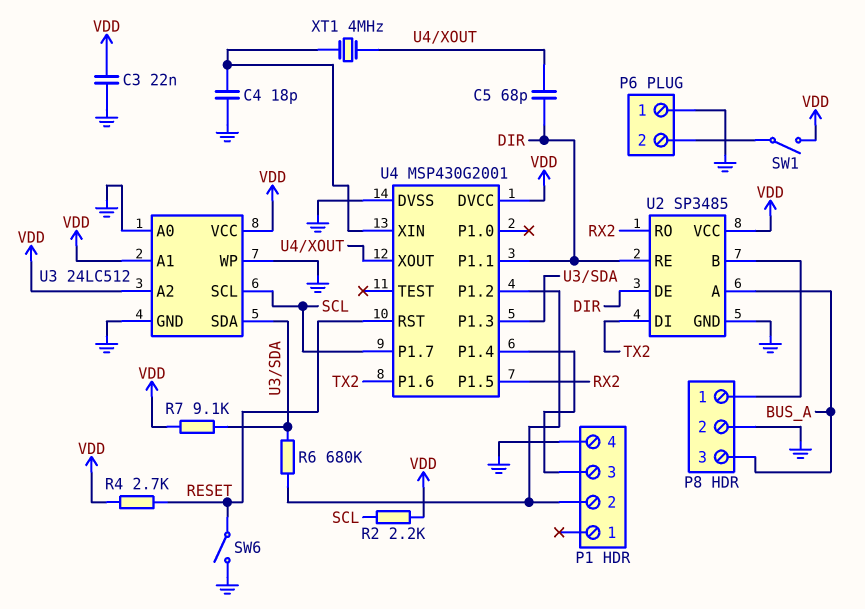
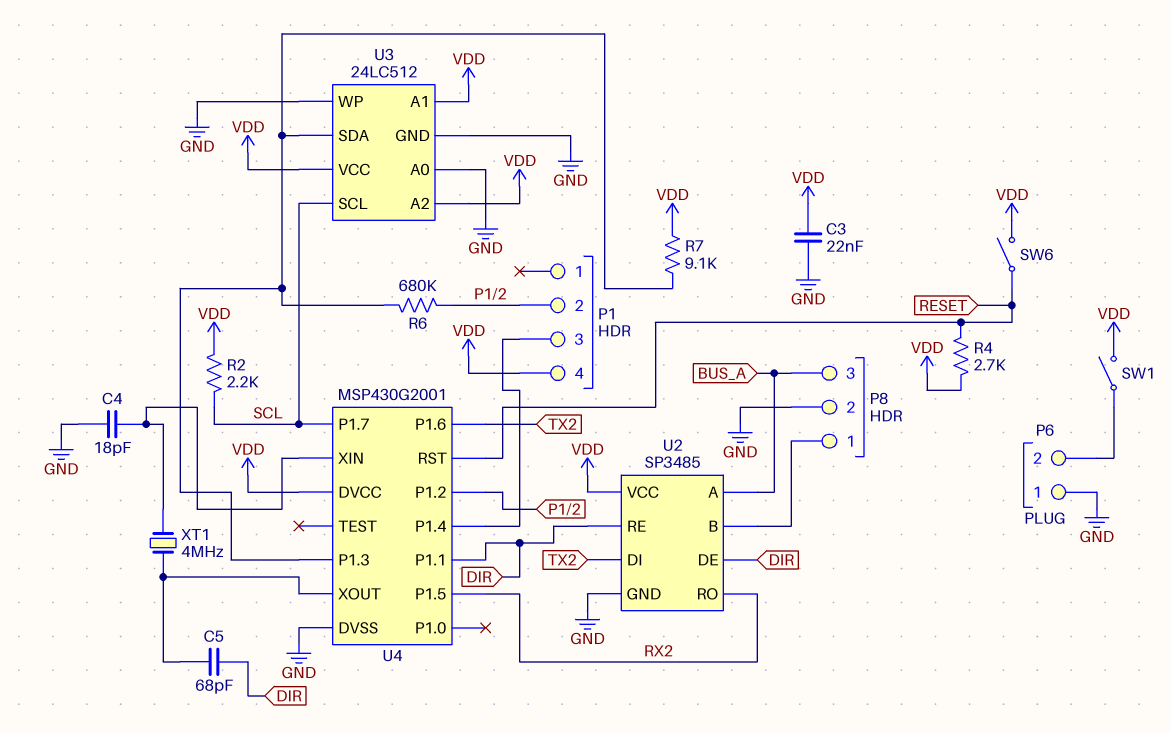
P1 pin 4: GND -> VDD
SW6: switch (GND, RESET) -> switch (RESET, VDD)

